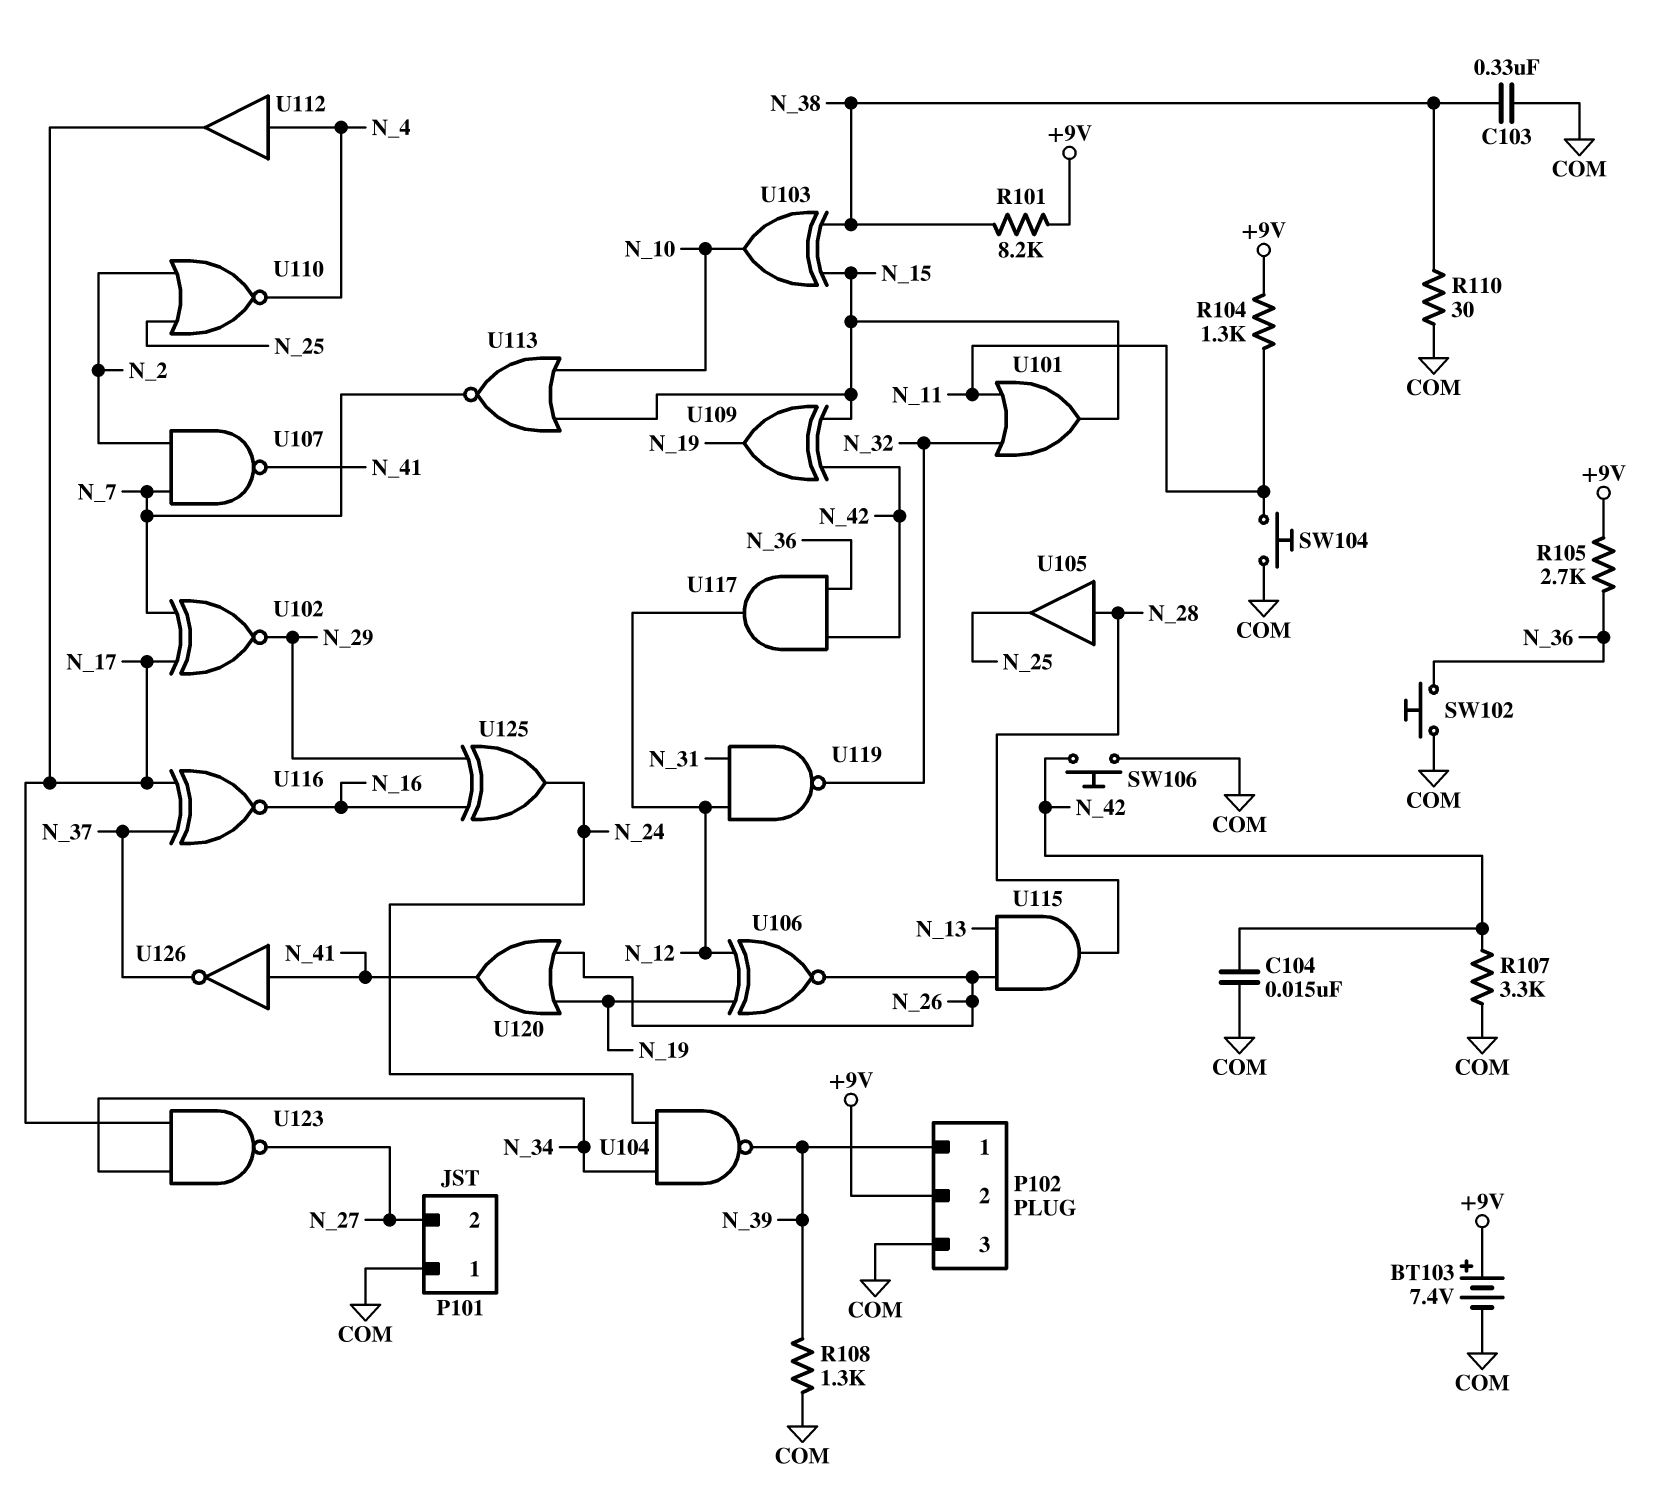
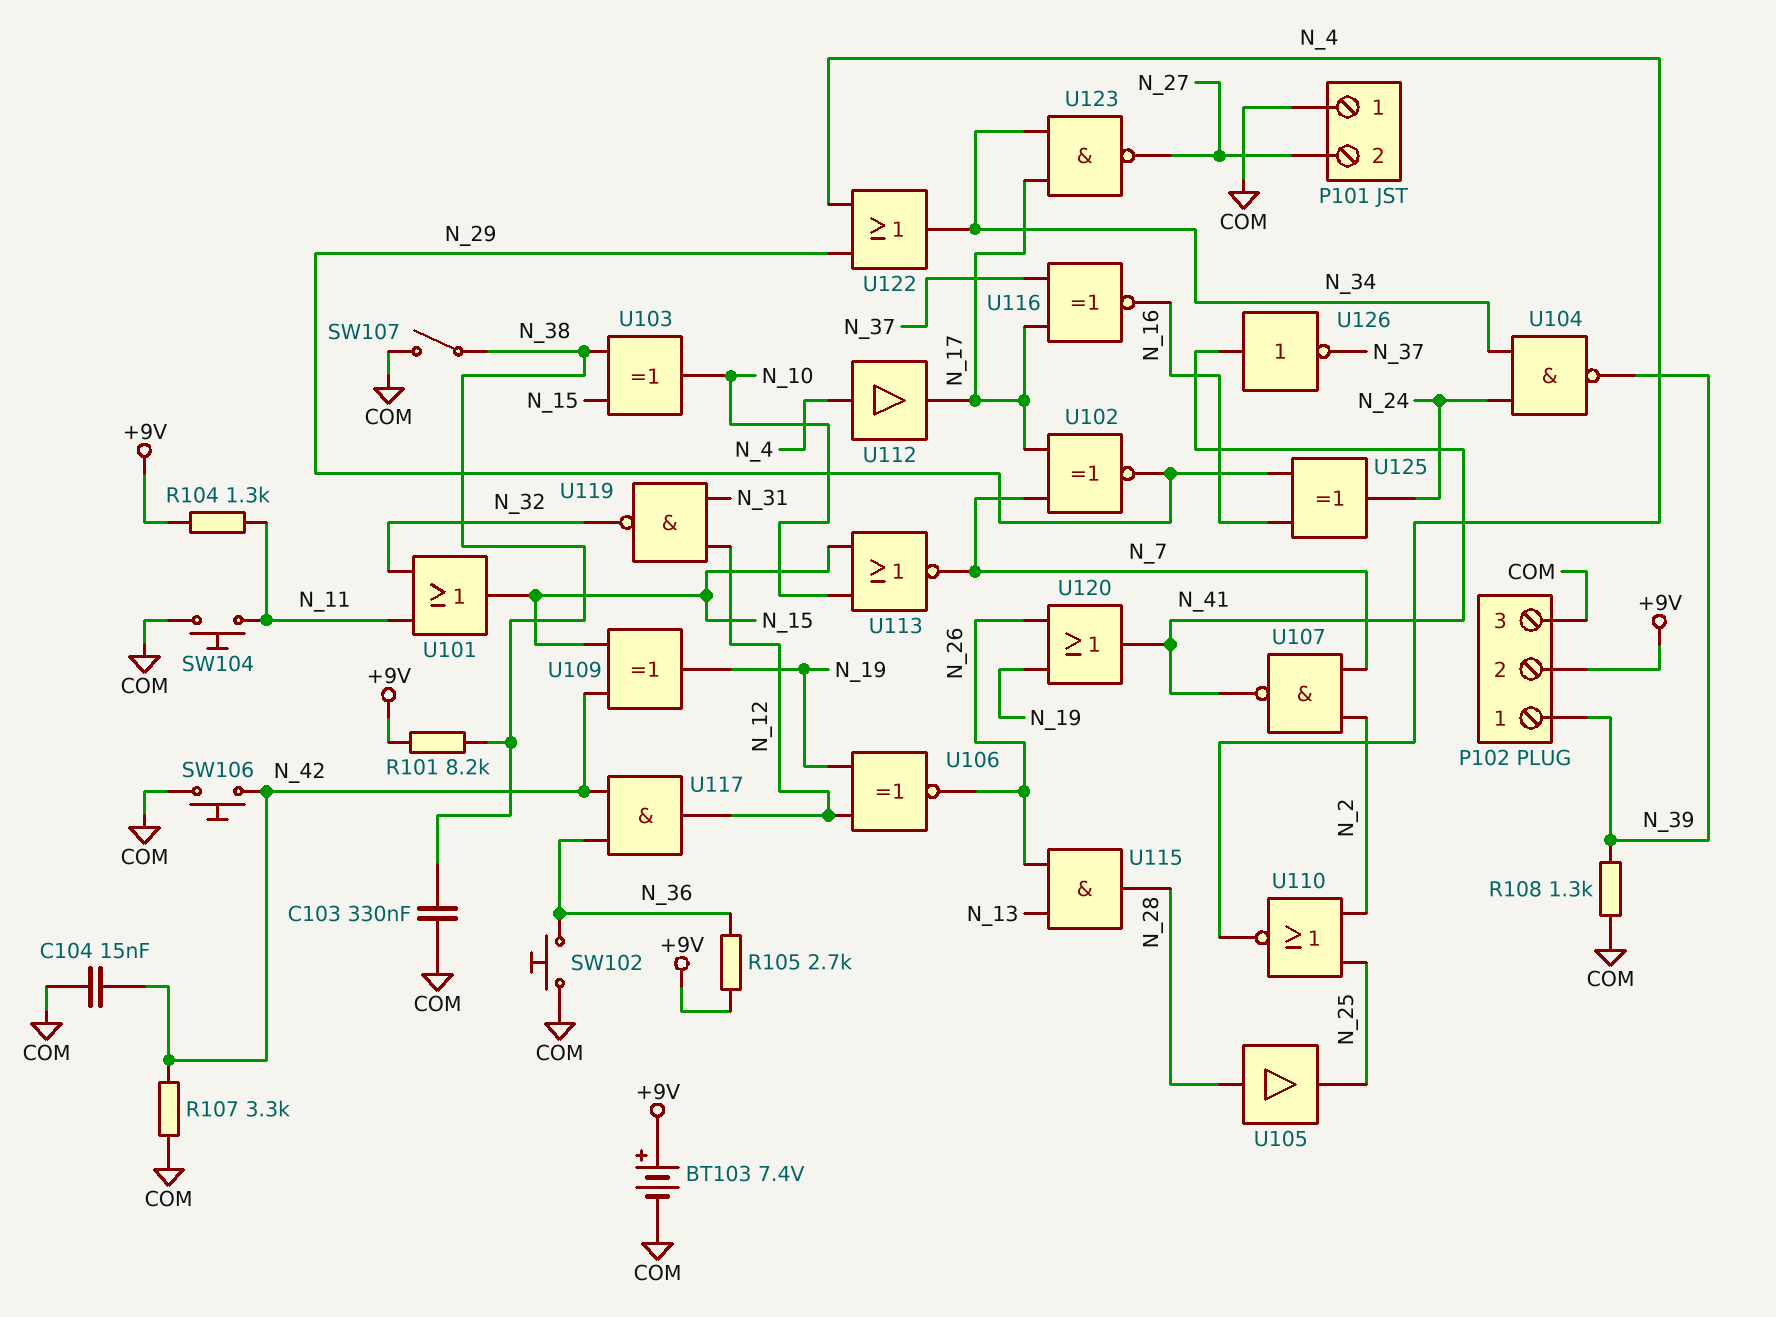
R110: 30 (COM, N_38) -> none
SW107: none -> switch (COM, N_38)
U122: none -> OR (in N_4, in N_29, out N_34)

